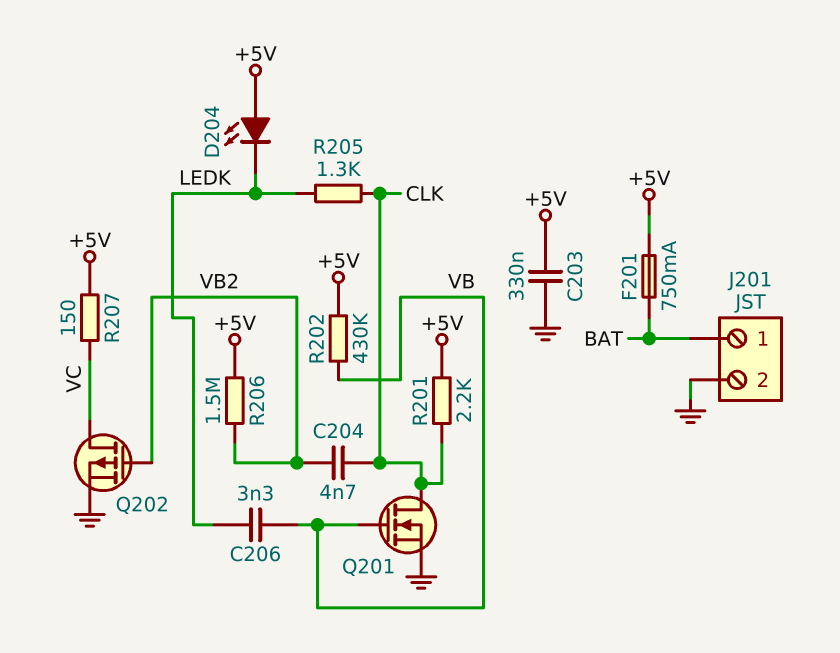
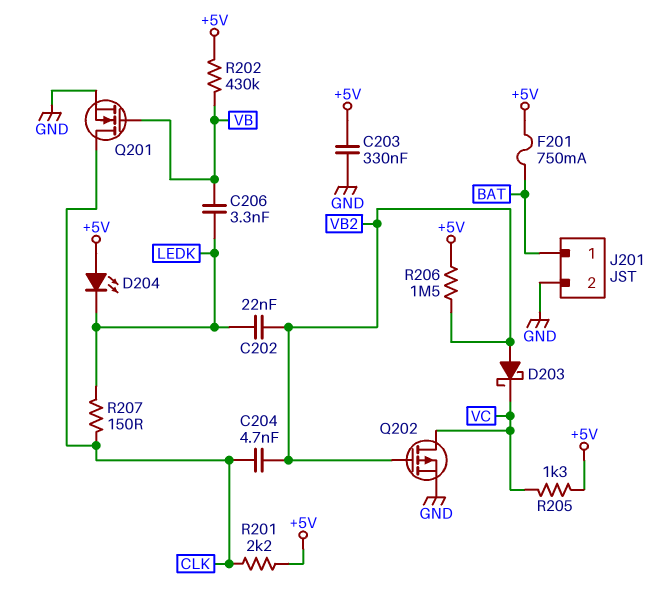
C202: none -> 22nF (LEDK, VB2)
D203: none -> schottky (A VB2, K VC)
R205: 1.3k (CLK, LEDK) -> 1.3k (+5V, VC)
R207: 150 (+5V, VC) -> 150 (CLK, LEDK)

